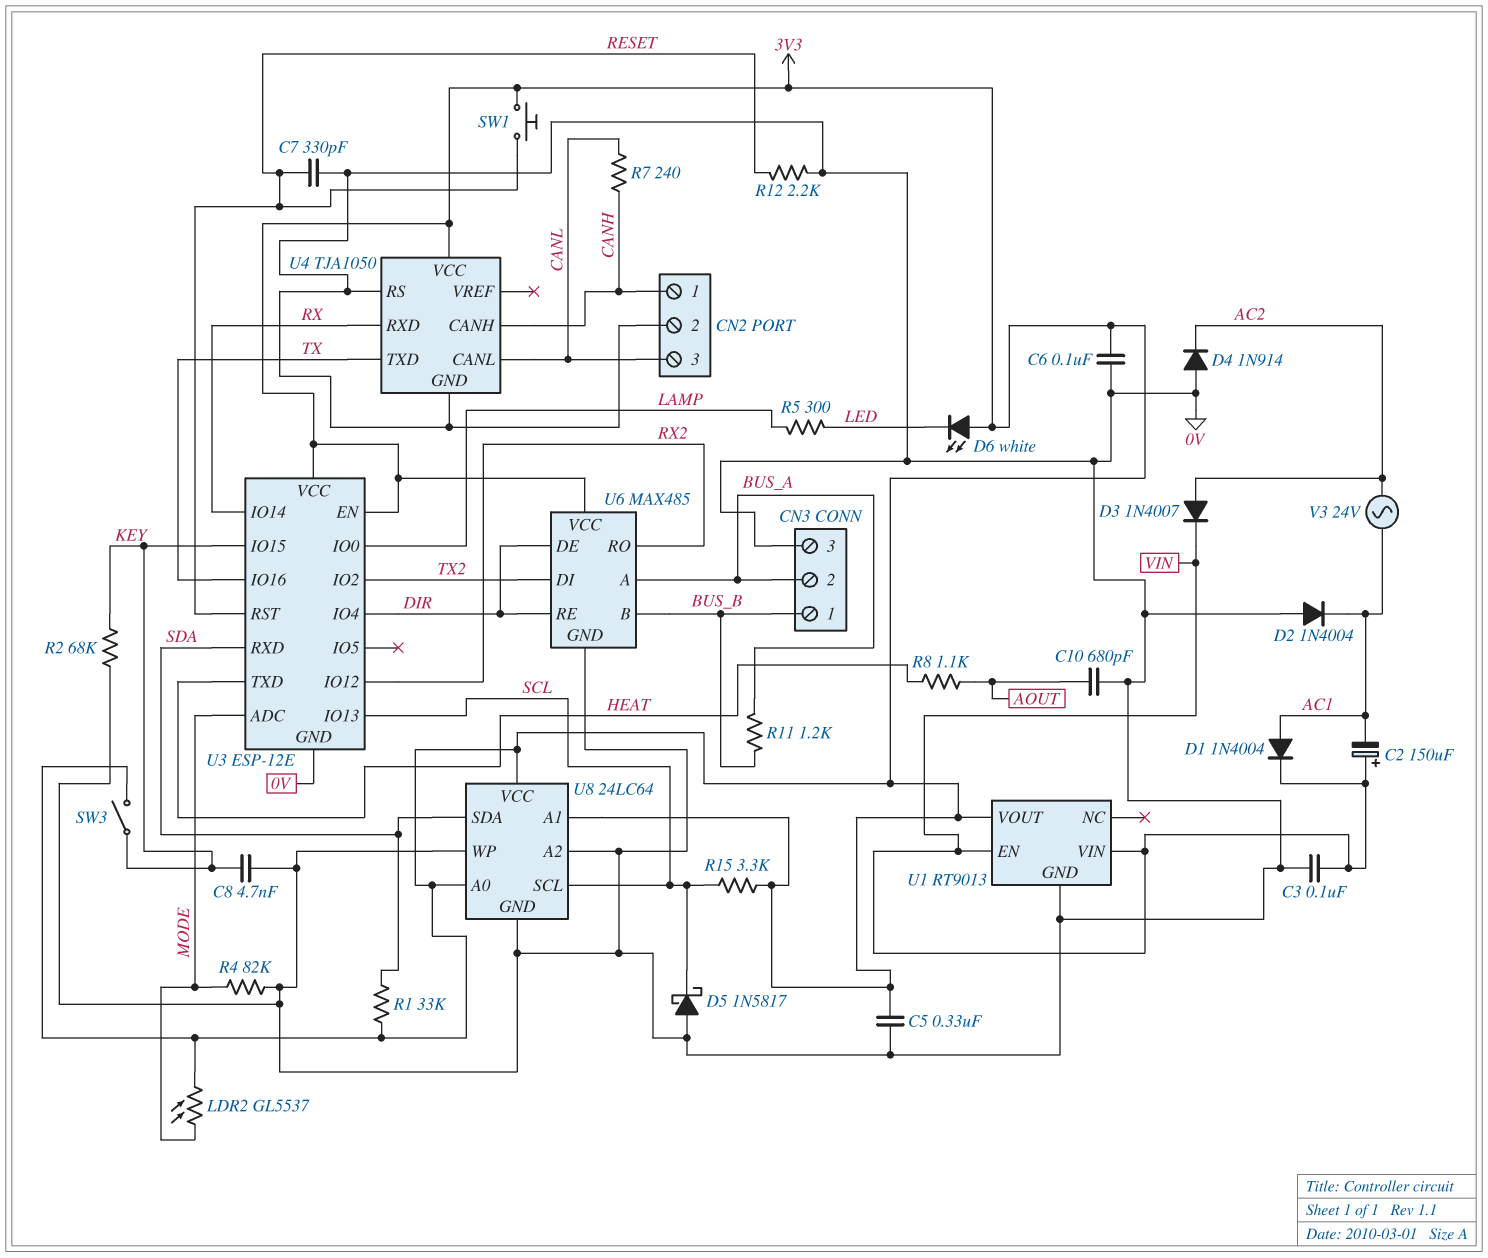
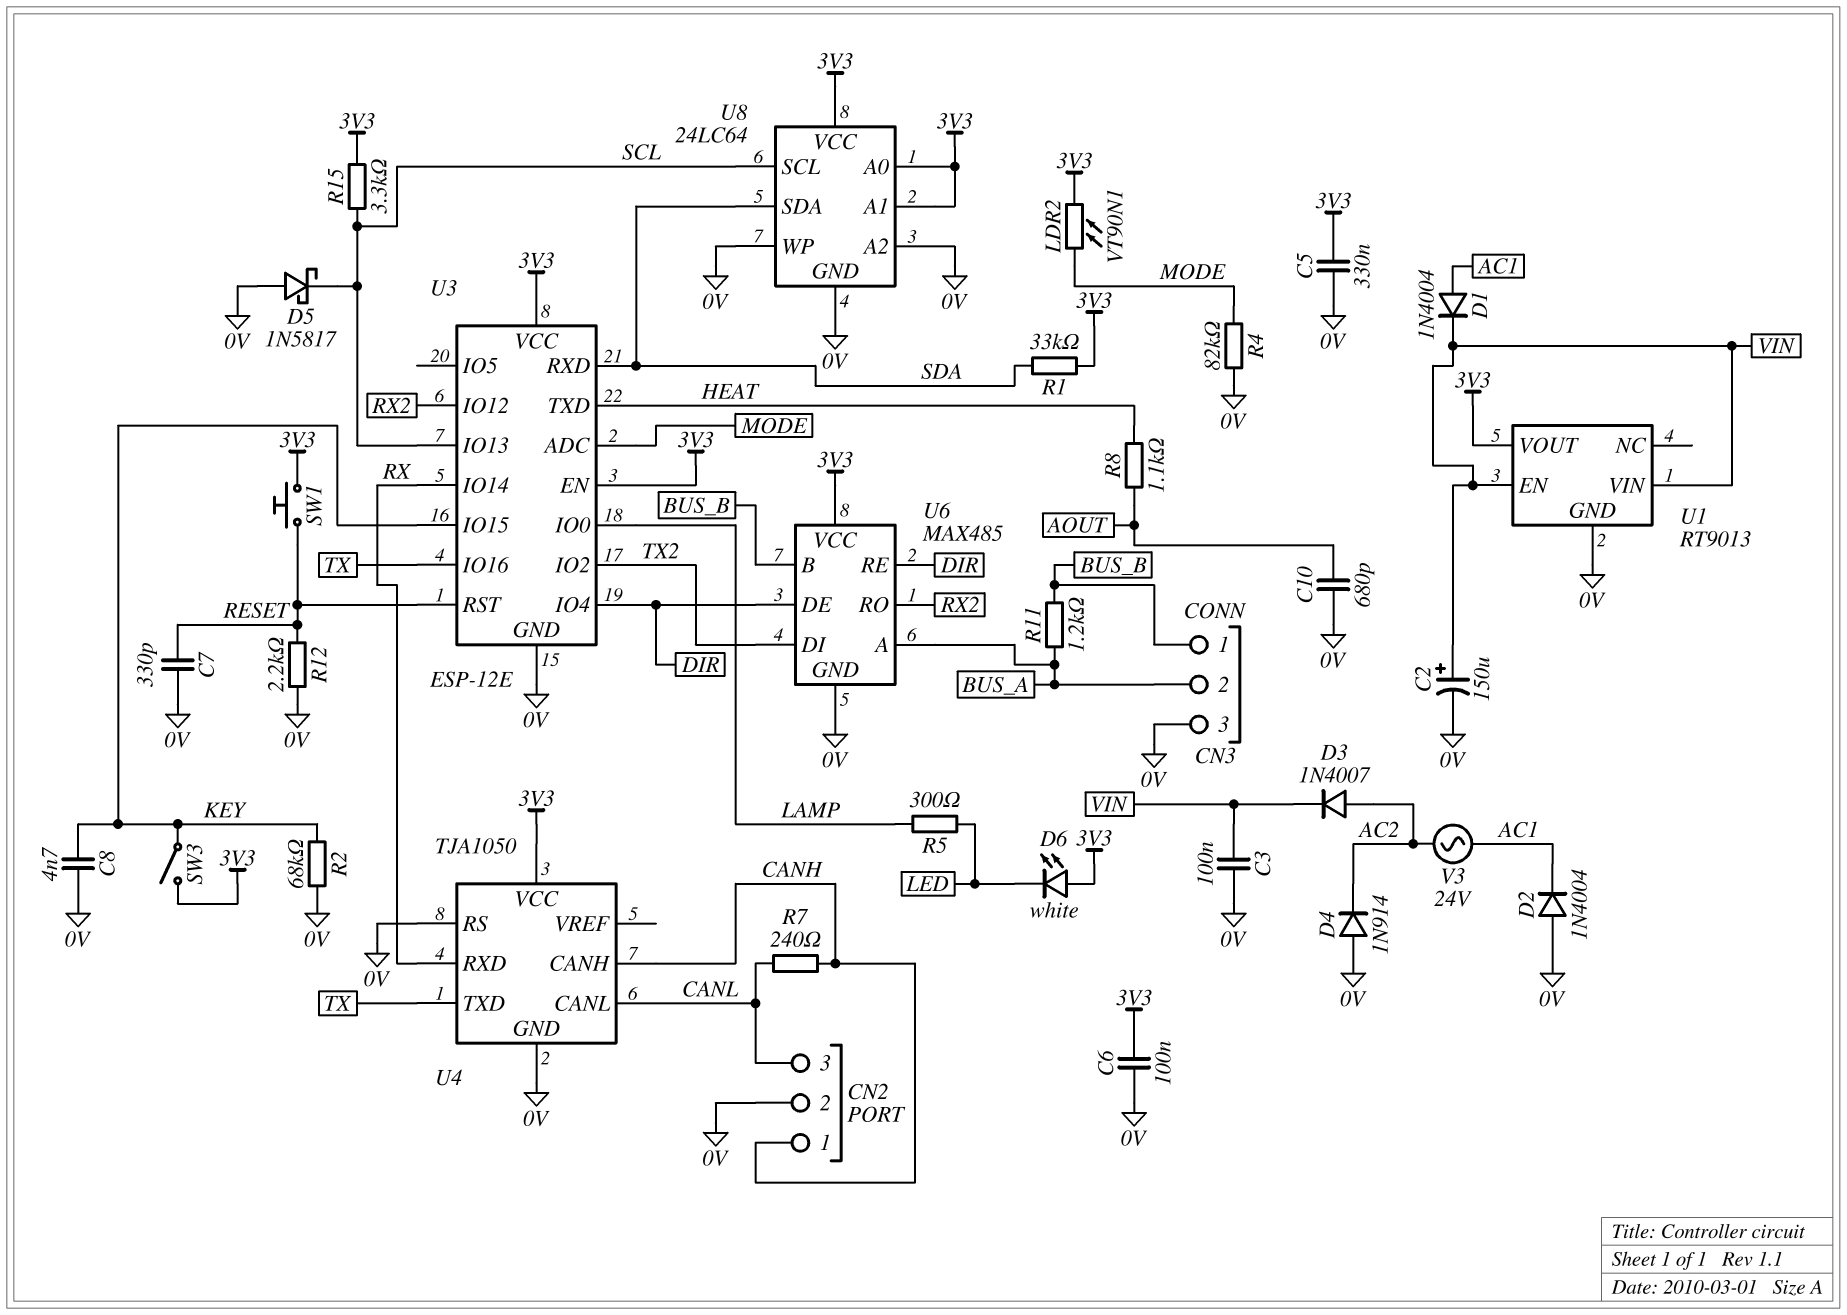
C2: 150uF (plus VIN, minus AC1) -> 150uF (plus VIN, minus 0V)
LDR2: GL5537 (3V3, MODE) -> VT90N1 (3V3, MODE)

